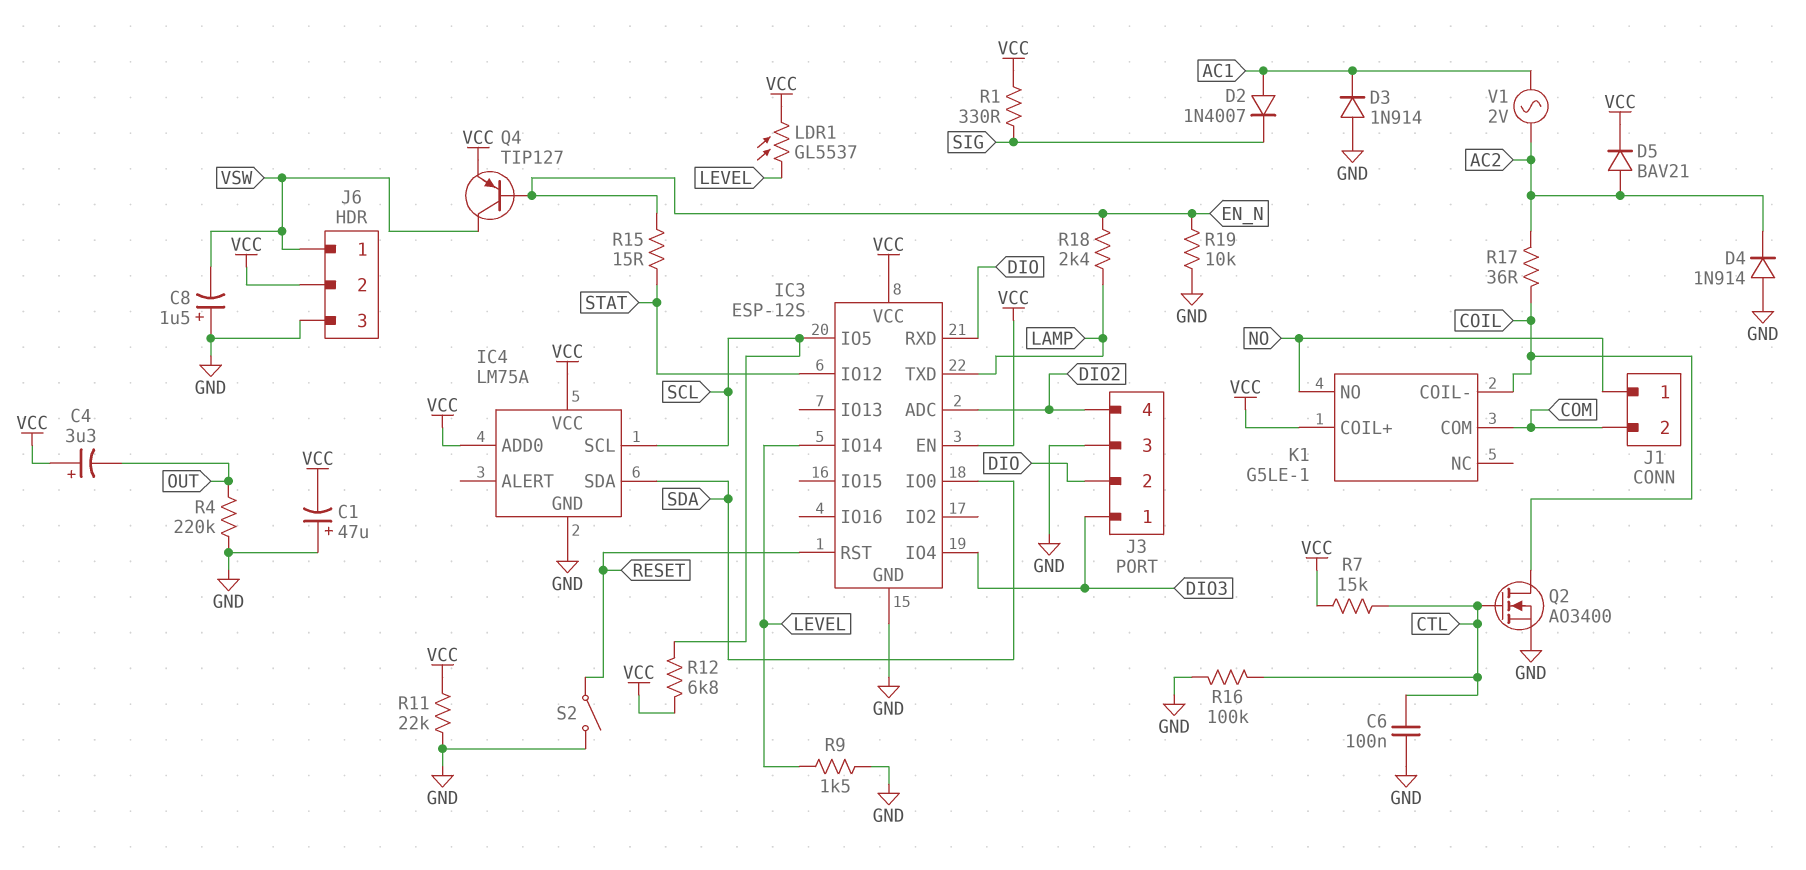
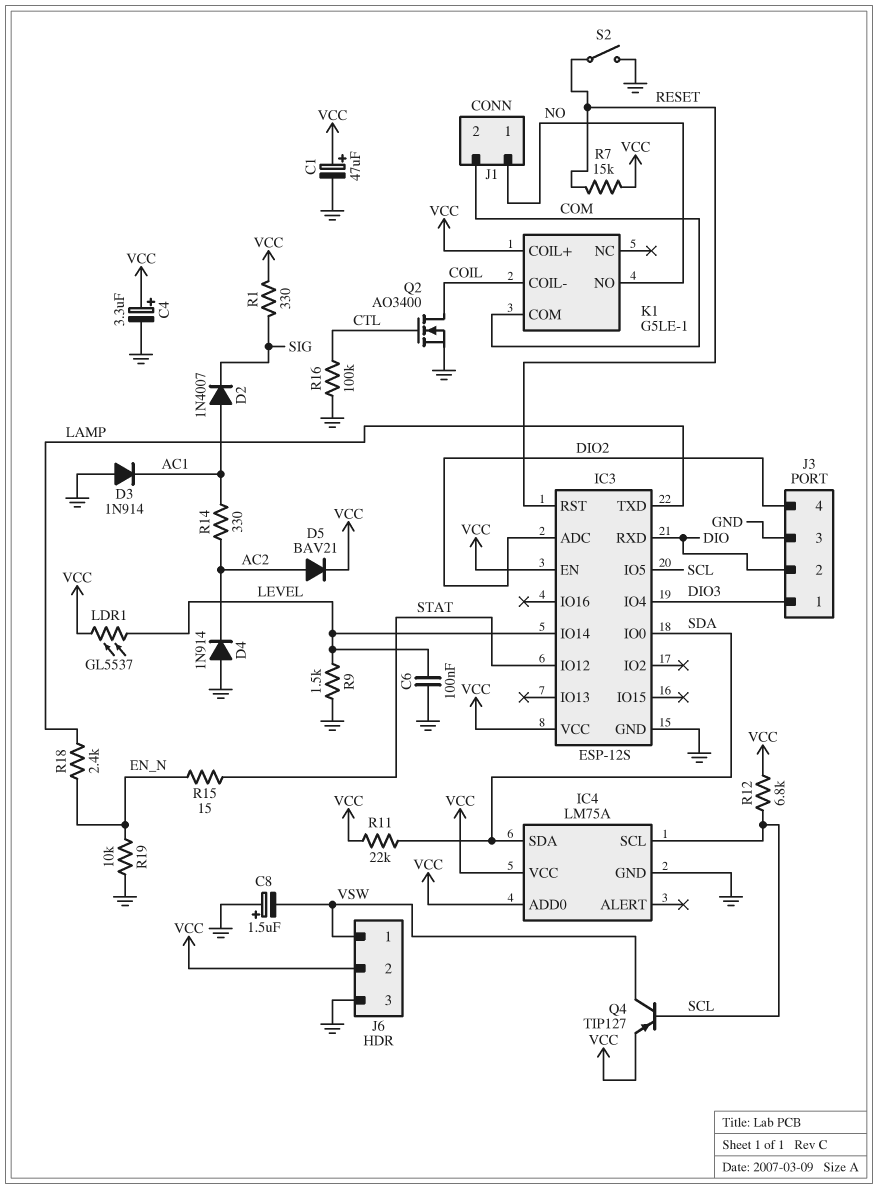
C1: 47uF (plus GND, minus VCC) -> 47uF (plus VCC, minus GND)
C4: 3.3uF (plus VCC, minus OUT) -> 3.3uF (plus VCC, minus GND)
C6: 100nF (CTL, GND) -> 100nF (GND, LEVEL)
Q4: PNP TIP127 (B EN_N, C VSW, E VCC) -> PNP TIP127 (B SCL, C VSW, E VCC)
R4: 220k (GND, OUT) -> none
R7: 15k (CTL, VCC) -> 15k (RESET, VCC)
R11: 22k (GND, VCC) -> 22k (SDA, VCC)
R14: none -> 330 (AC1, AC2)
R17: 36 (AC2, COIL) -> none
V1: AC 2V (AC1, AC2) -> none

